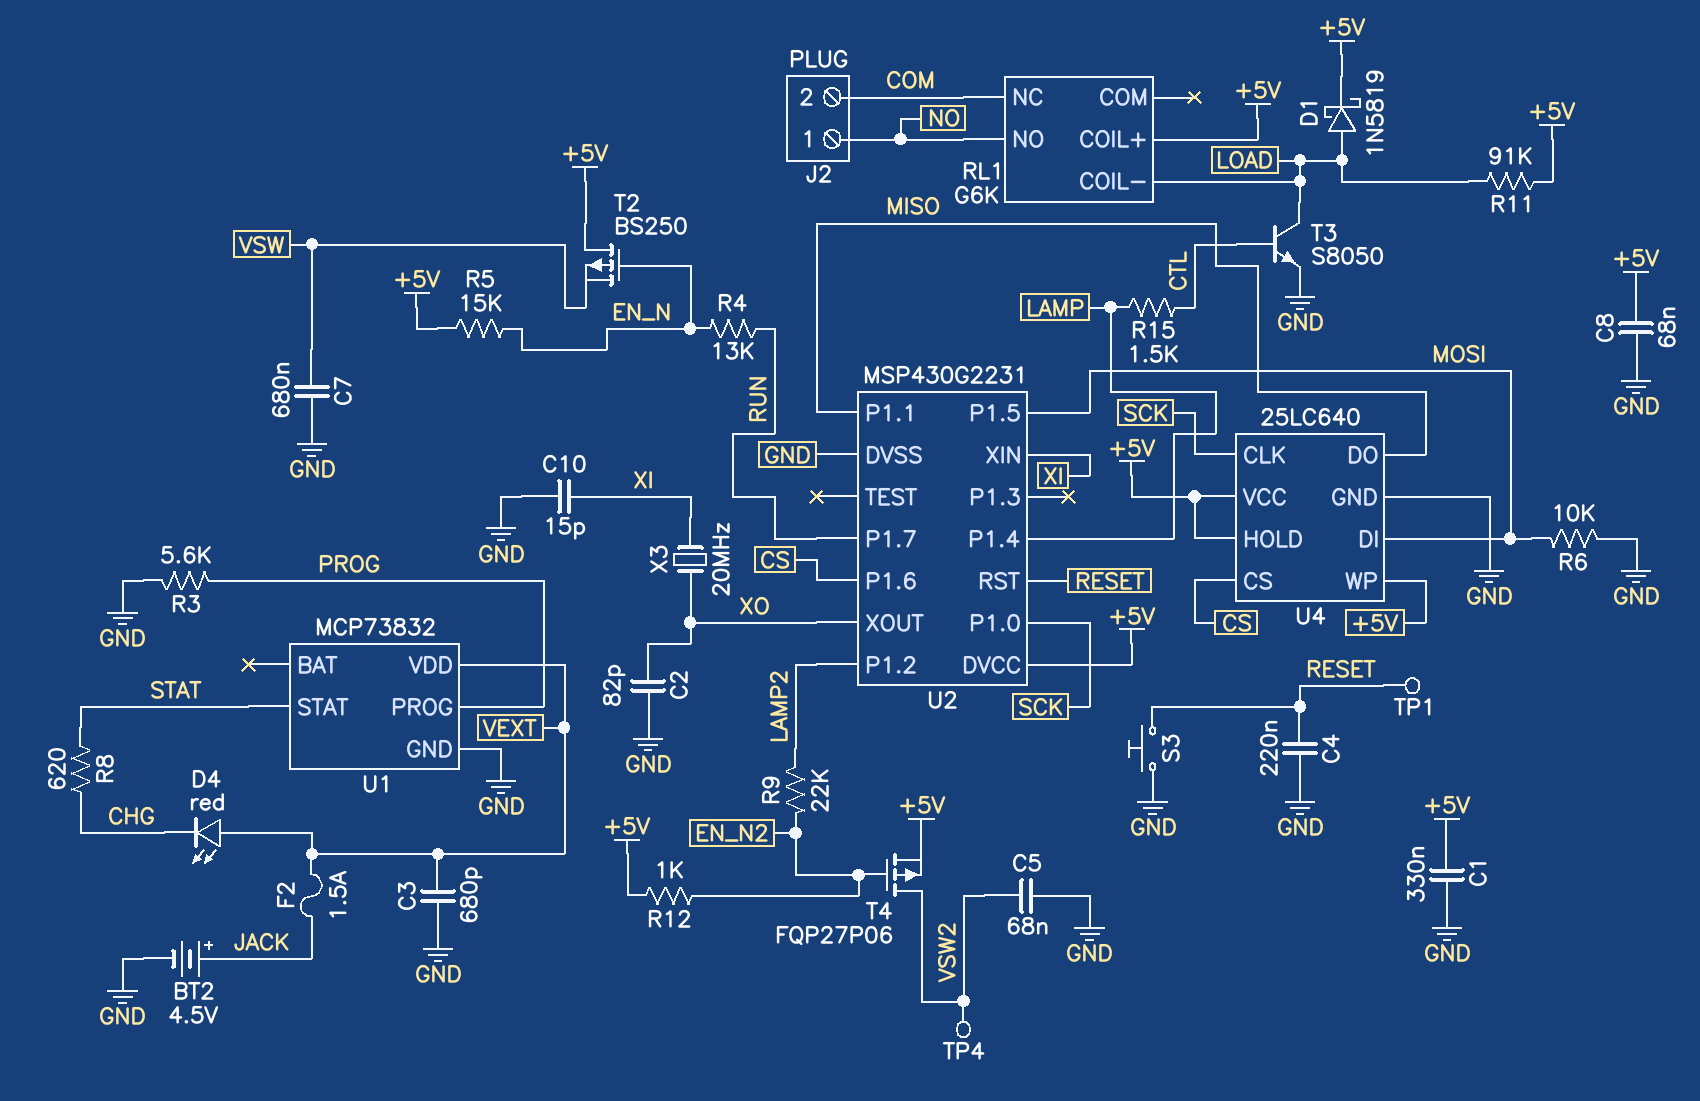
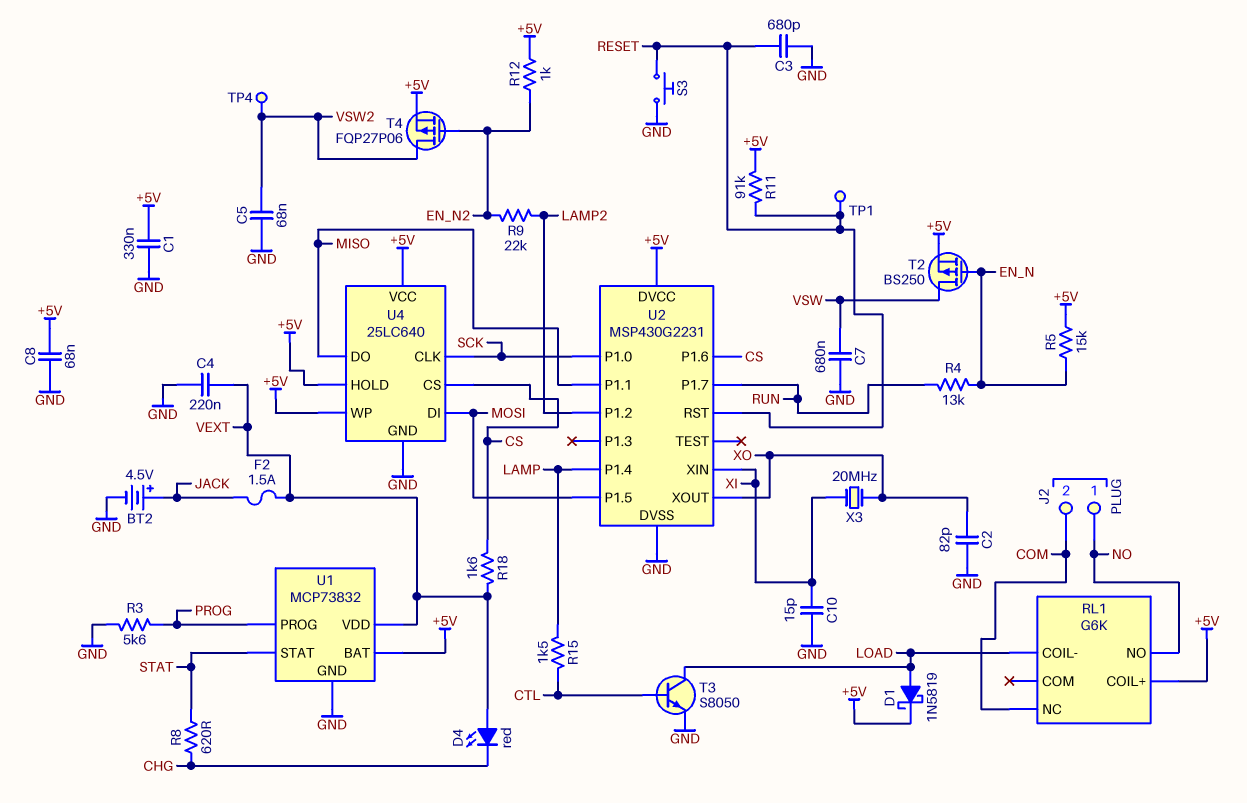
C3: 680pF (GND, VEXT) -> 680pF (GND, RESET)
C4: 220nF (GND, RESET) -> 220nF (GND, VEXT)
R6: 10k (GND, MOSI) -> none
R11: 91k (+5V, LOAD) -> 91k (+5V, RESET)
R18: none -> 1.6k (CS, VEXT)
T2: PMOS BS250 (G EN_N, D +5V, S VSW) -> PMOS BS250 (G EN_N, D VSW, S +5V)
U1 pin BAT: none -> +5V

